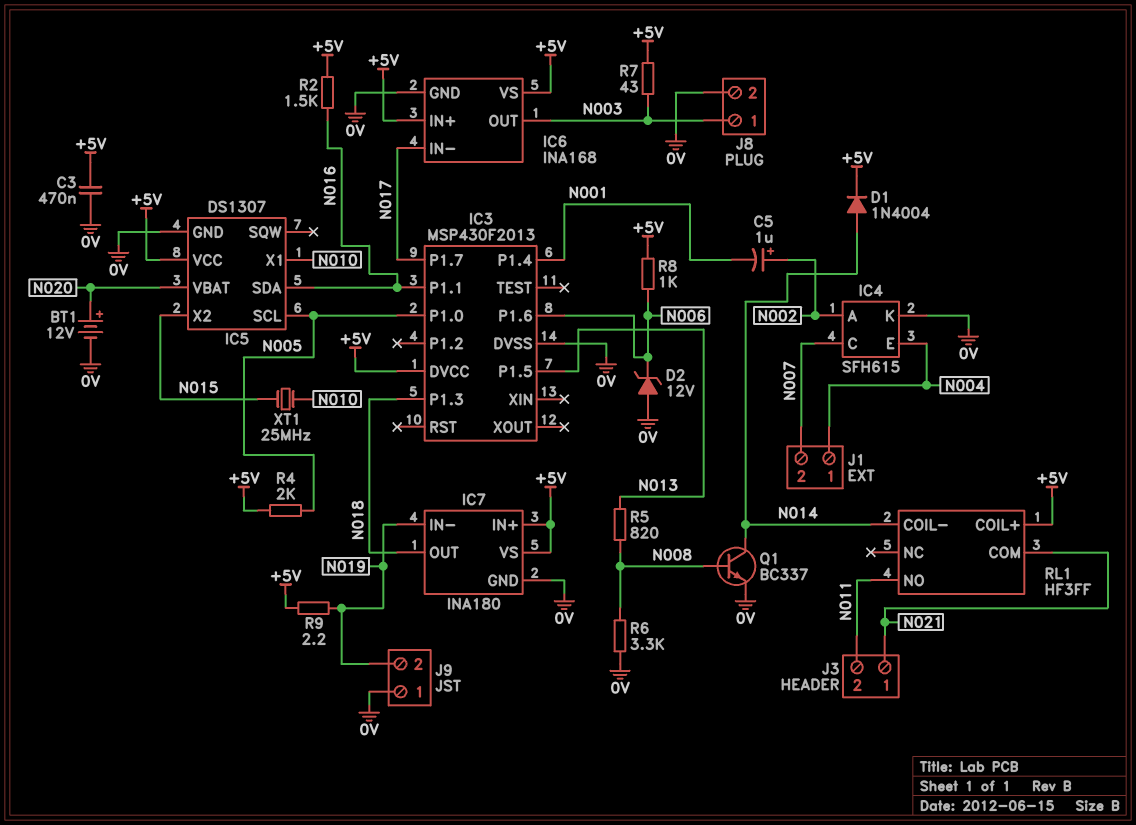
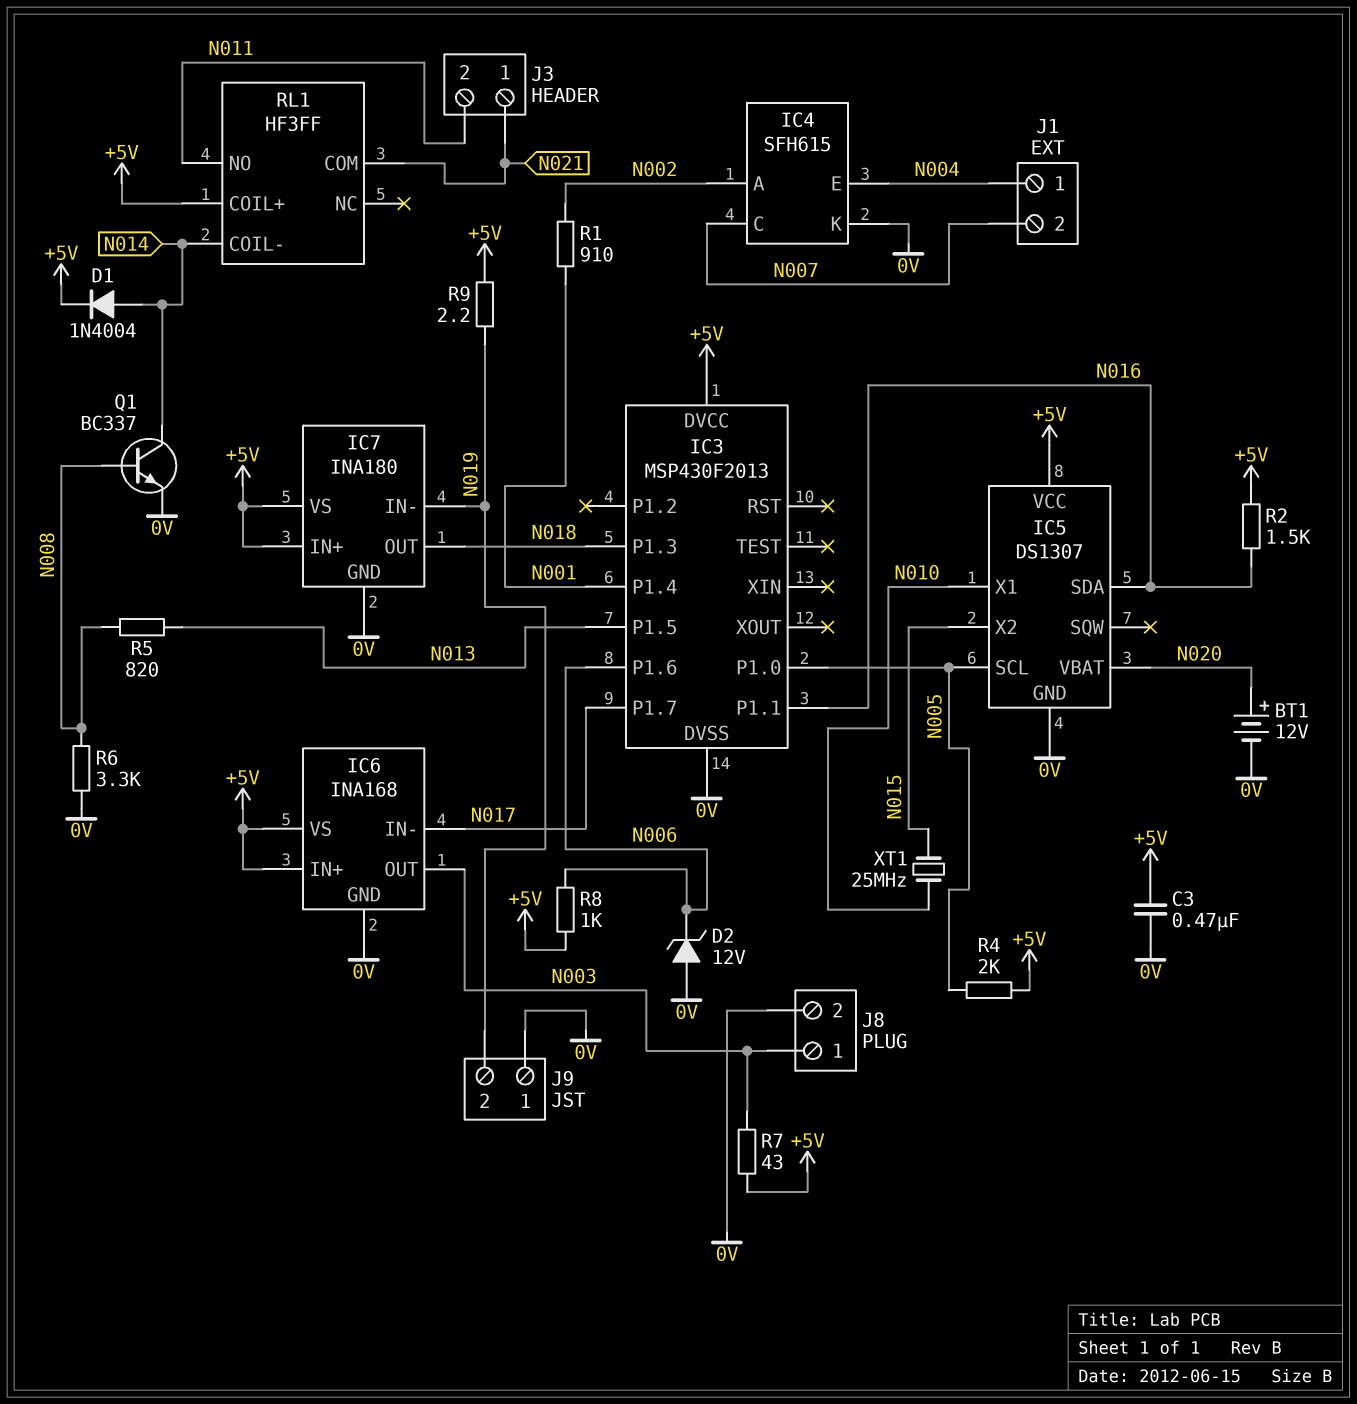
C5: 1uF (plus N002, minus N001) -> none
R1: none -> 910 (N001, N002)

